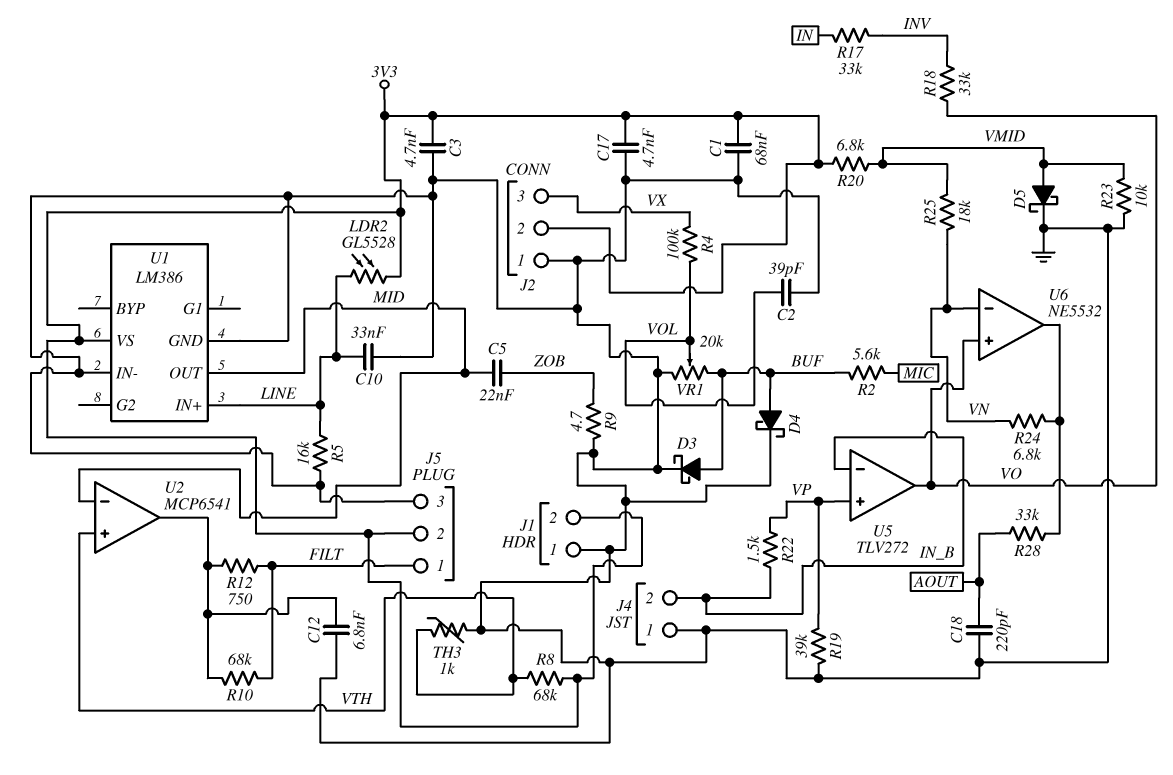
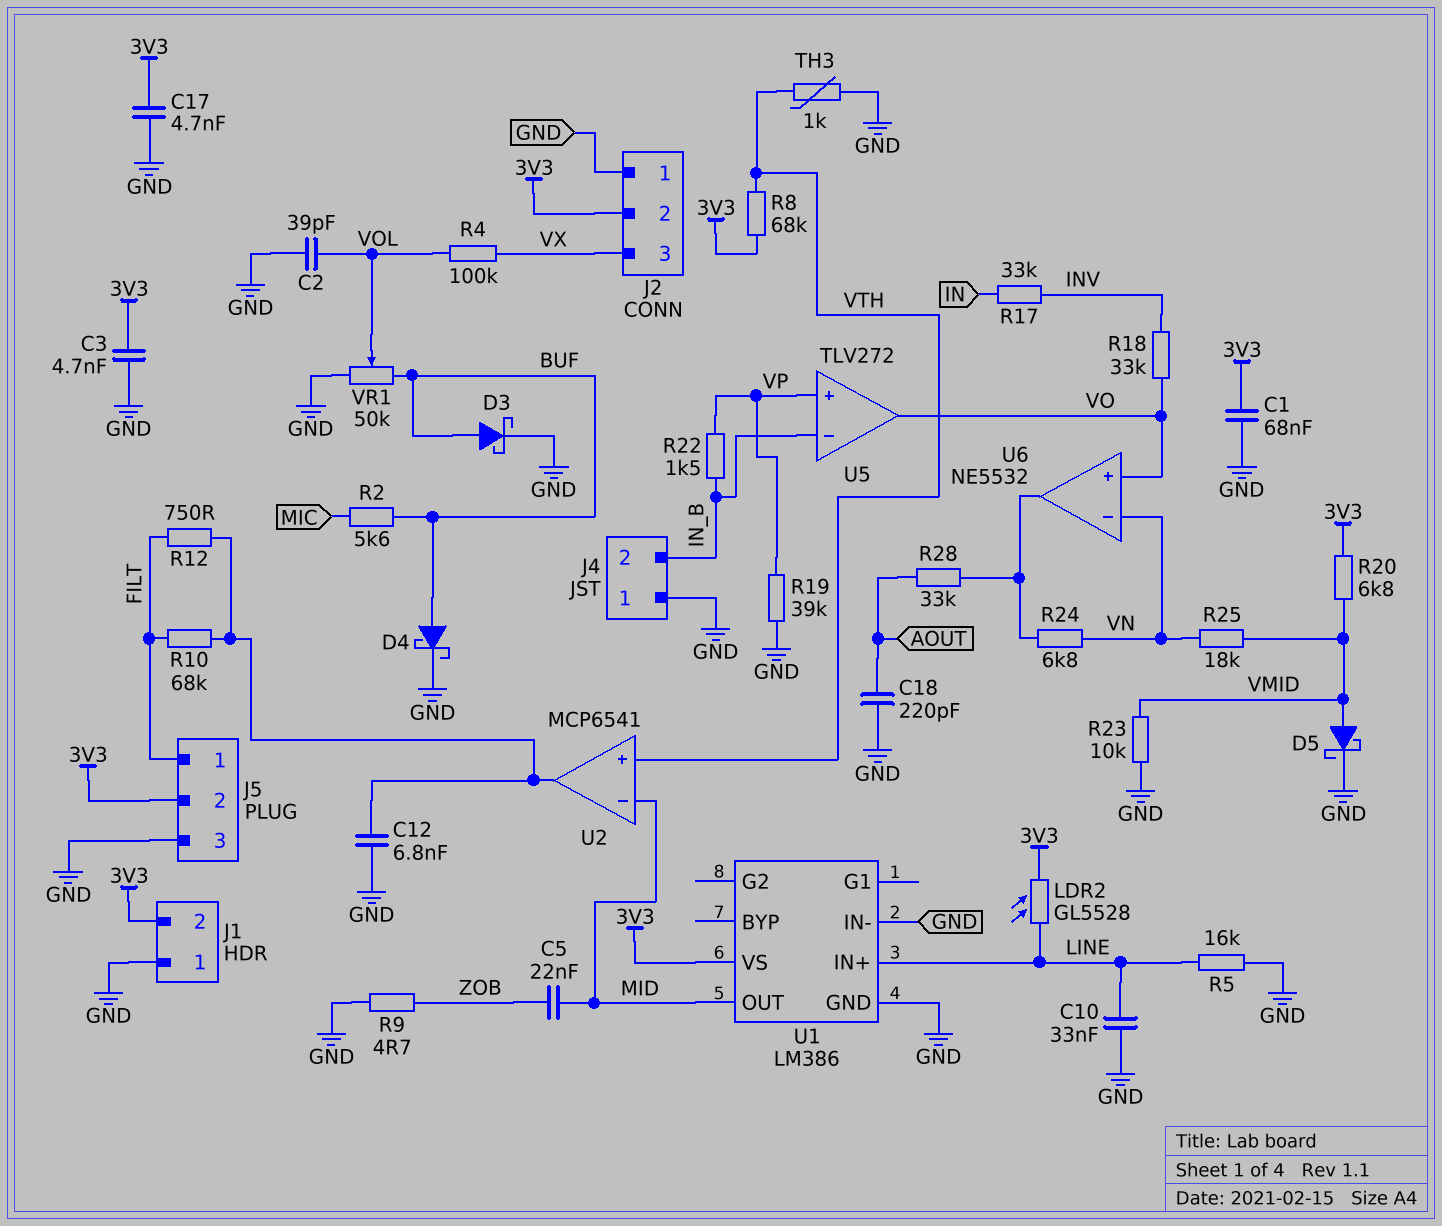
VR1: 20k (BUF, GND, wiper VOL) -> 50k (BUF, GND, wiper VOL)

